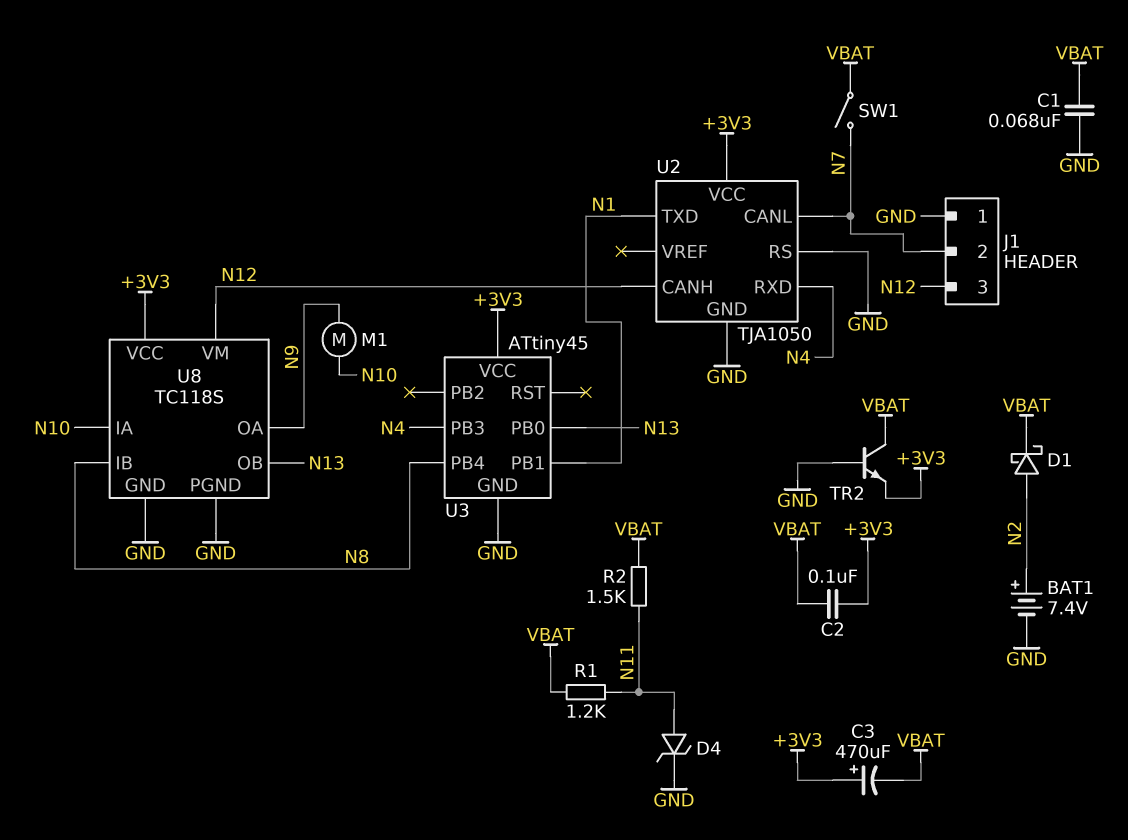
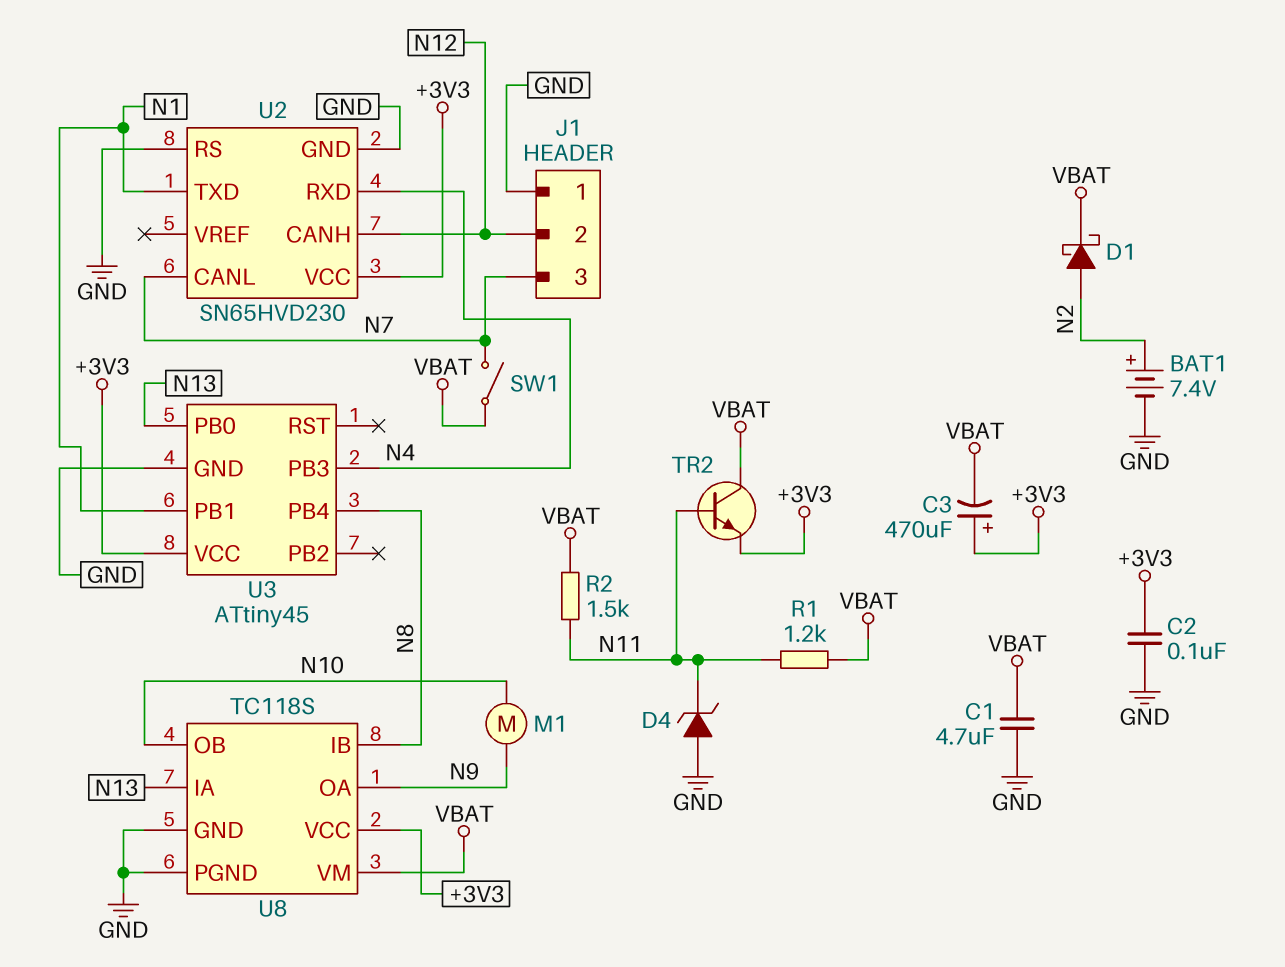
C1: 68nF (GND, VBAT) -> 4.7uF (GND, VBAT)
C2: 100nF (+3V3, VBAT) -> 100nF (+3V3, GND)
D4: zener (A N11, K GND) -> zener (A GND, K N11)
J1 pin 2: N7 -> N12
J1 pin 3: N12 -> N7
TR2: NPN (B GND, C VBAT, E +3V3) -> NPN (B N11, C VBAT, E +3V3)
U2: TJA1050 -> SN65HVD230
U8 pin IA: N10 -> N13
U8 pin OB: N13 -> N10
U8 pin VM: N12 -> VBAT

